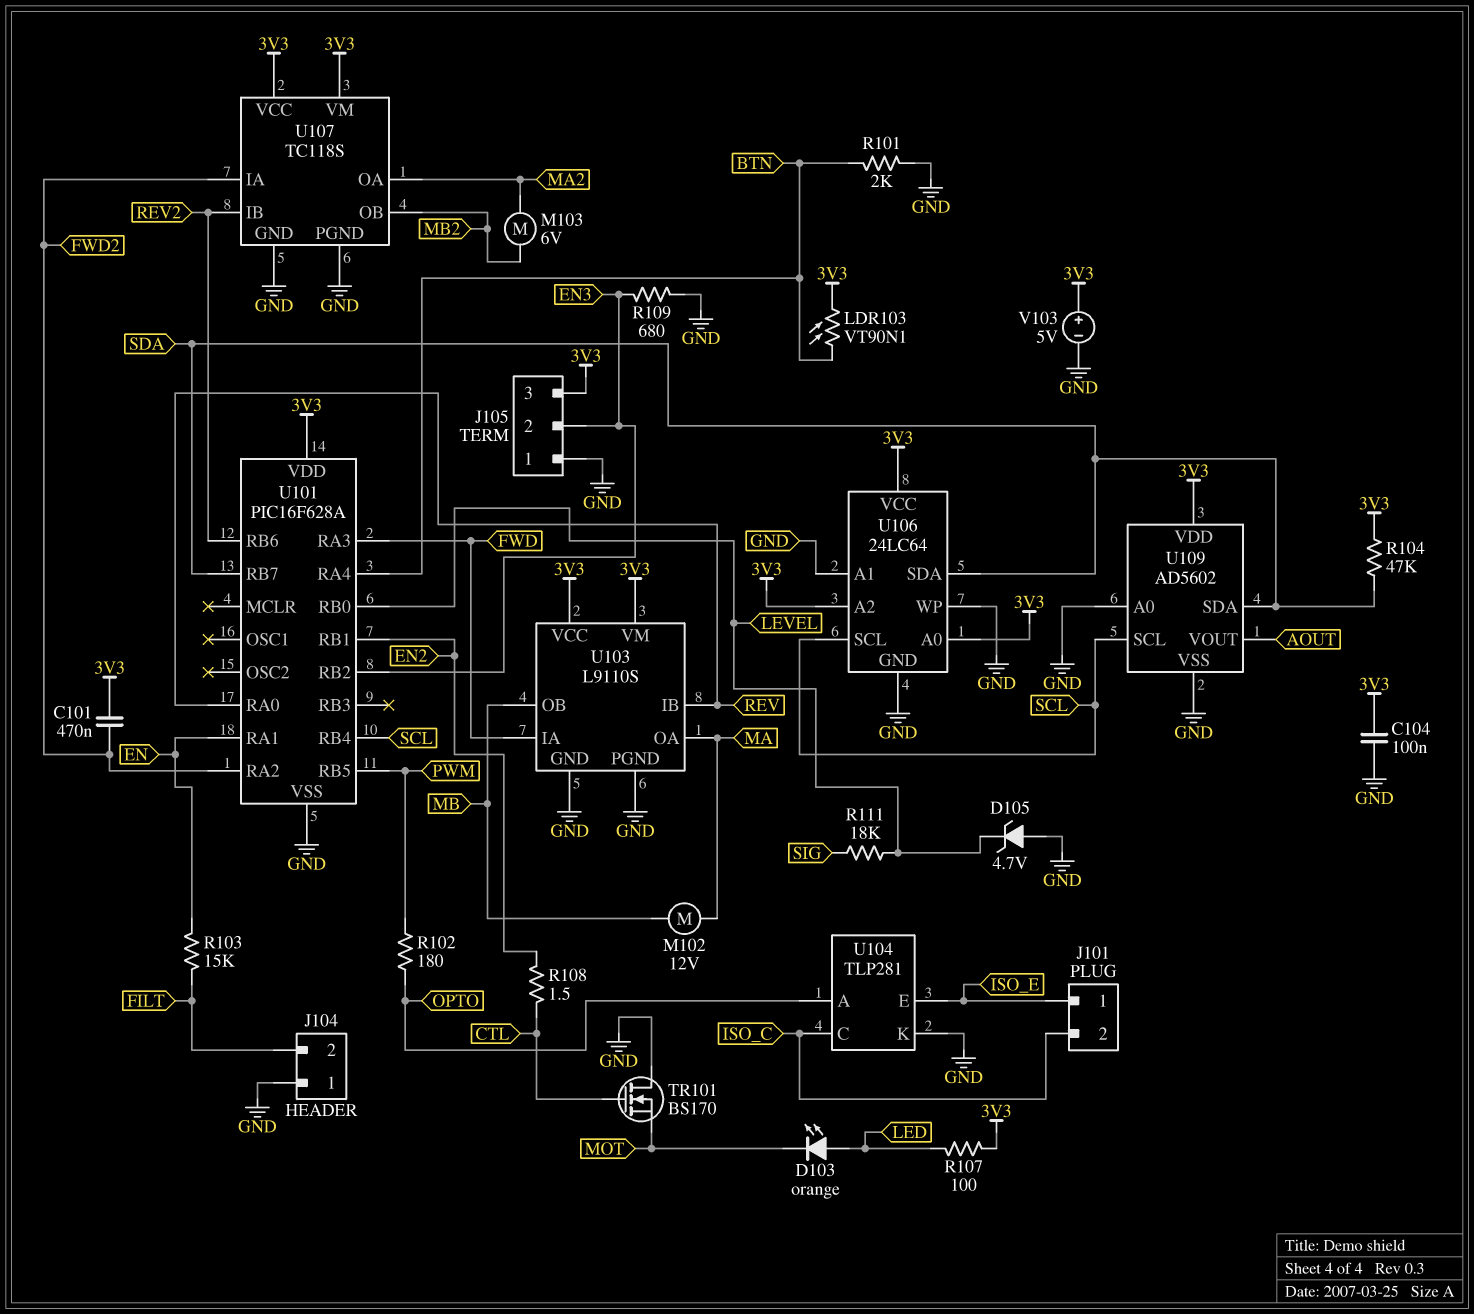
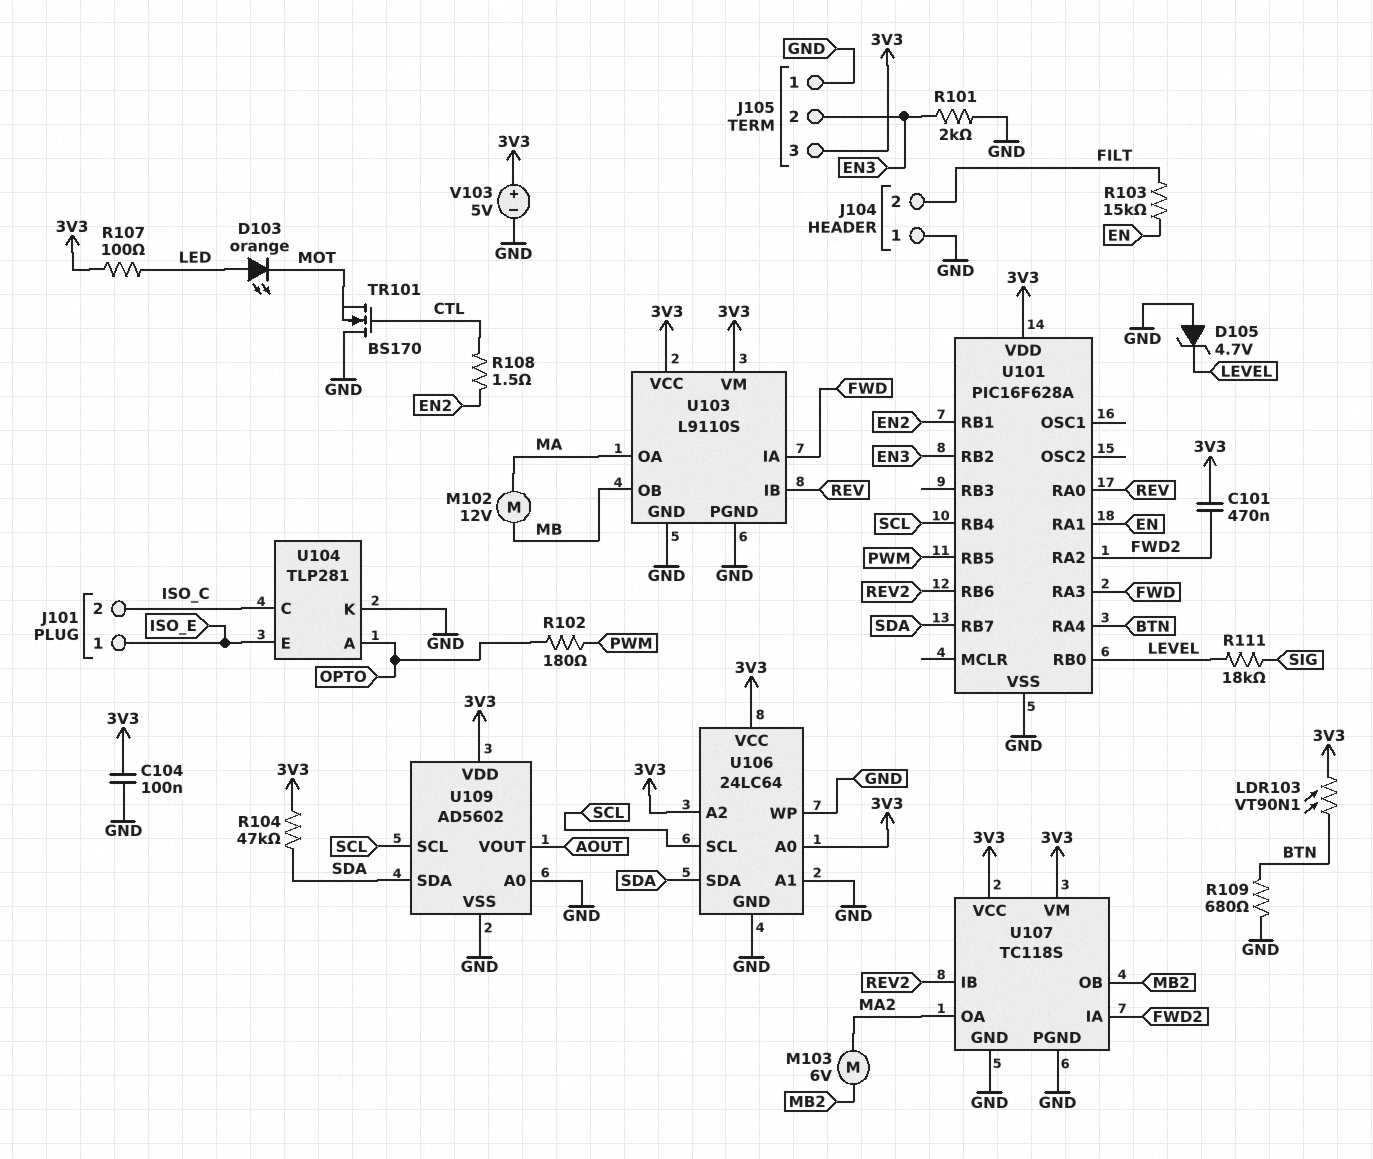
R101: 2k (BTN, GND) -> 2k (EN3, GND)
R109: 680 (EN3, GND) -> 680 (BTN, GND)

